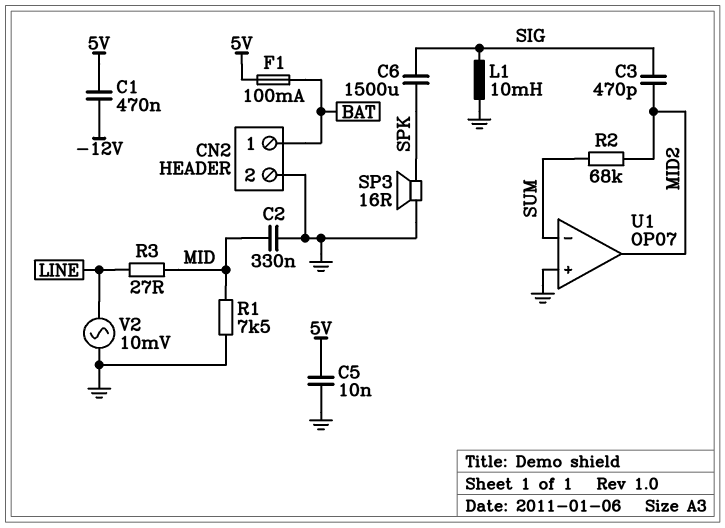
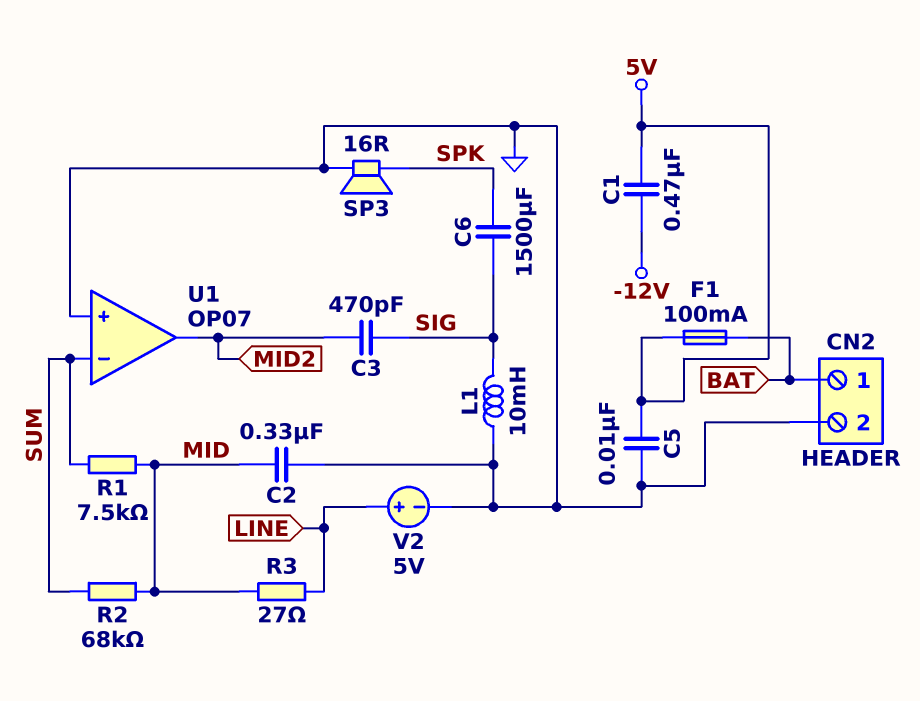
R1: 7.5k (GND, MID) -> 7.5k (MID, SUM)
R2: 68k (MID2, SUM) -> 68k (MID, SUM)
V2: AC 10mV (GND, LINE) -> 5V (plus LINE, minus GND)

